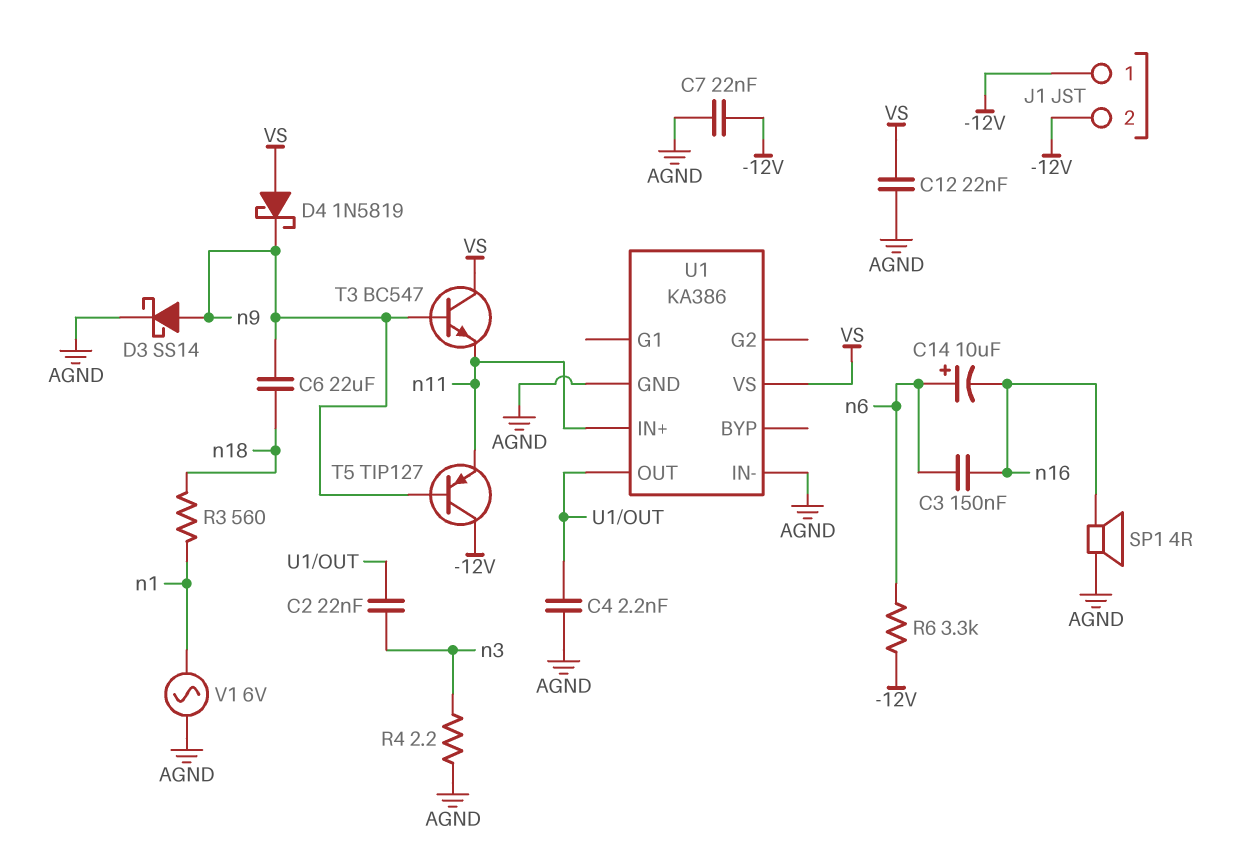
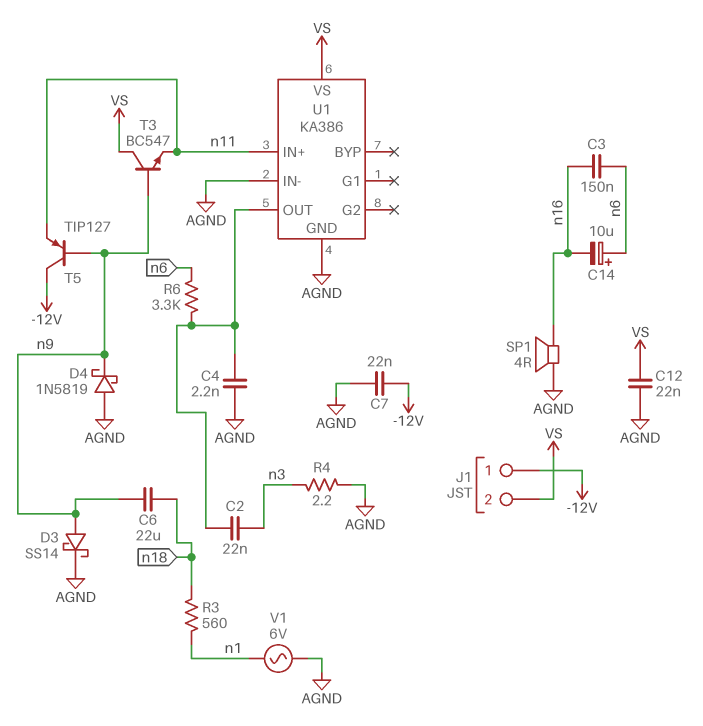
D4: schottky 1N5819 (A VS, K n9) -> schottky 1N5819 (A AGND, K n9)
J1 pin 2: -12V -> VS
R6: 3.3k (-12V, n6) -> 3.3k (U1/OUT, n6)

